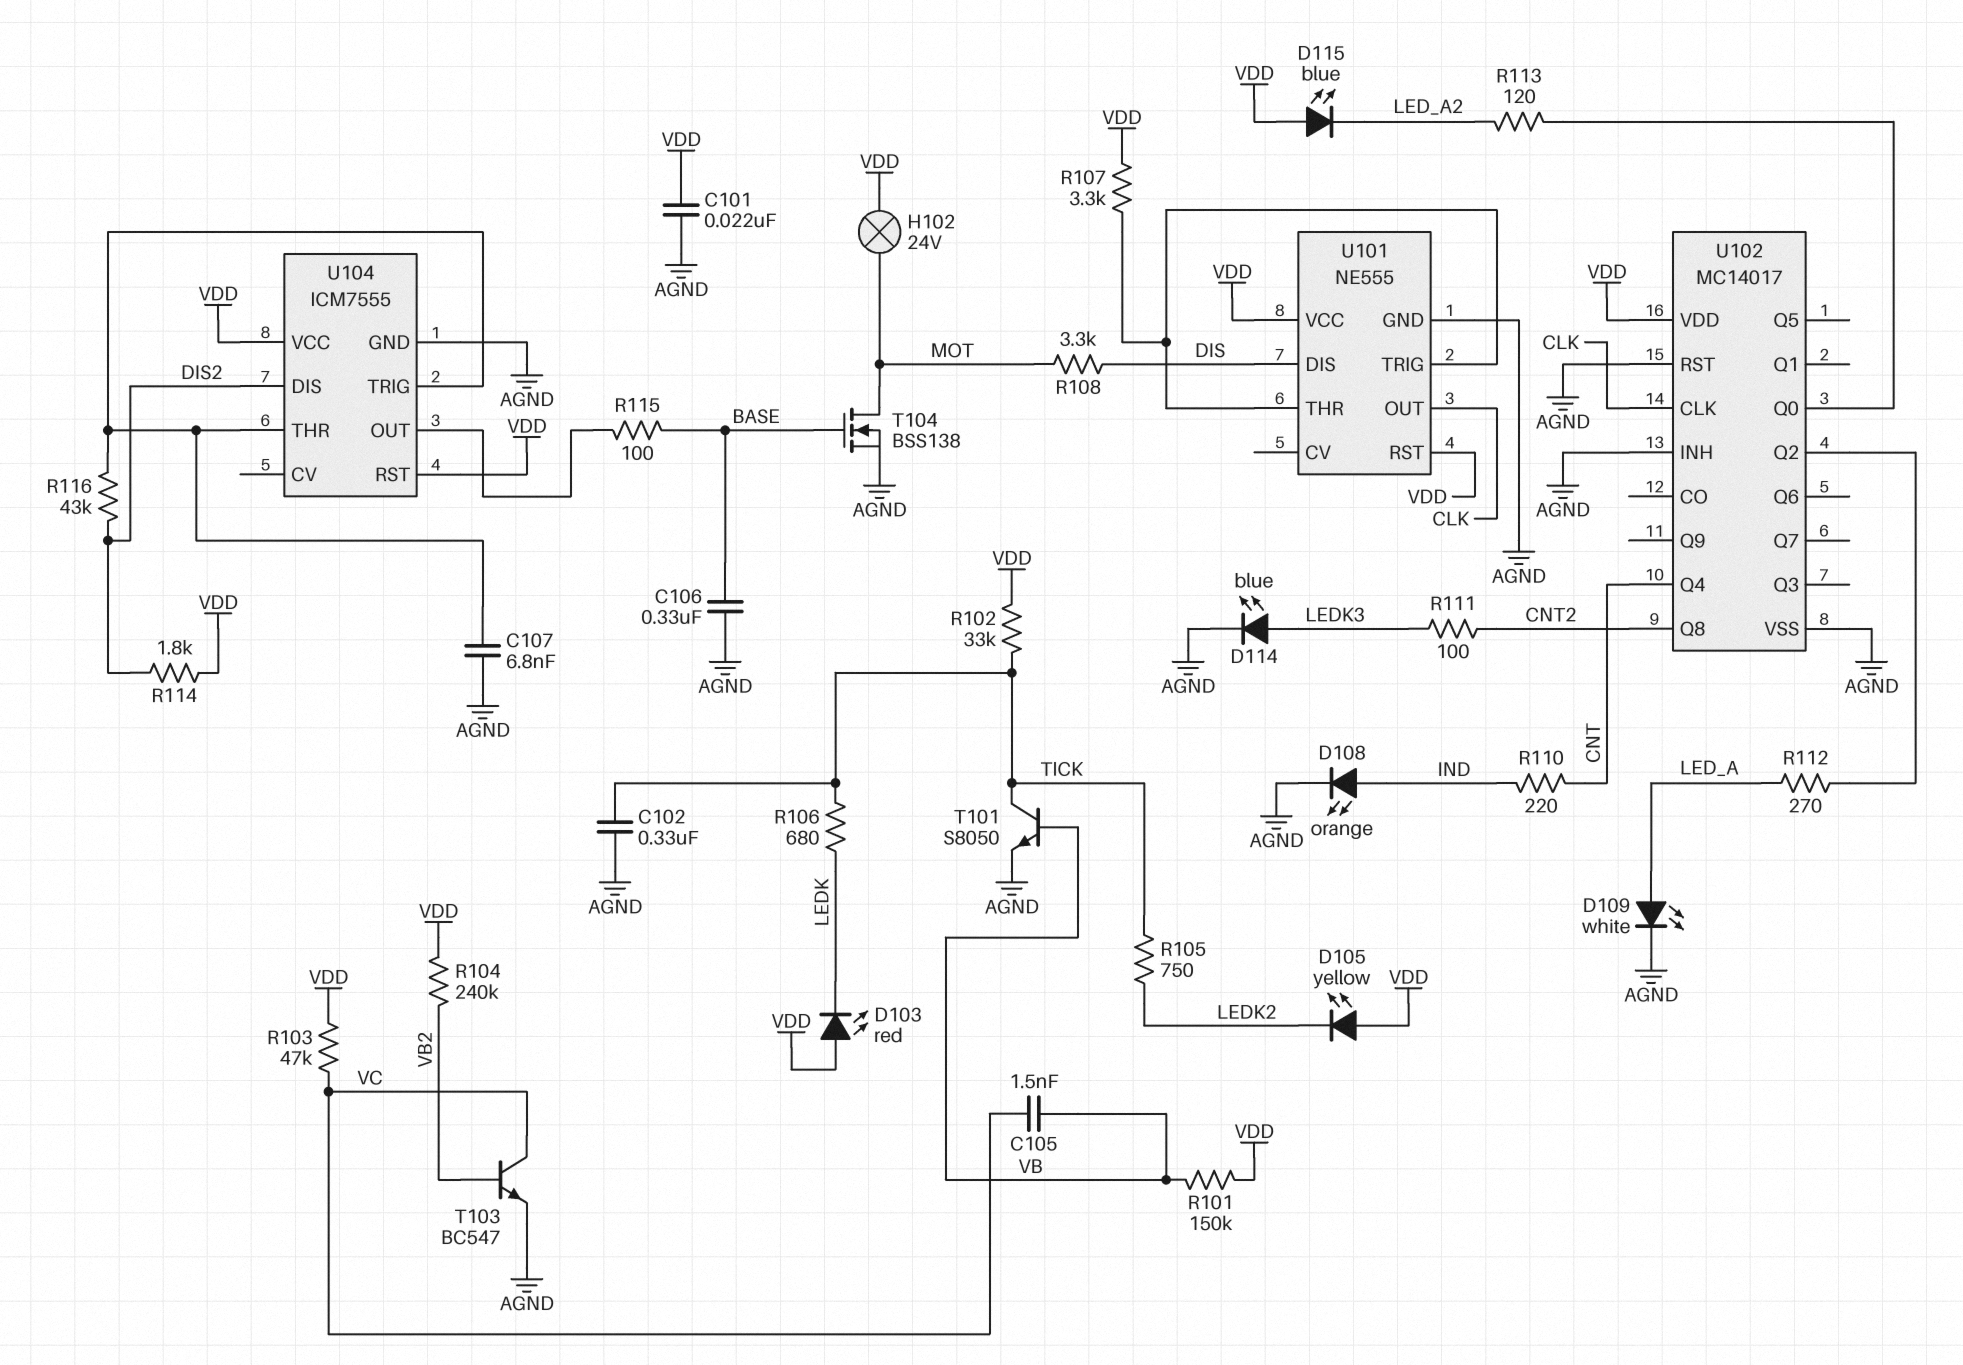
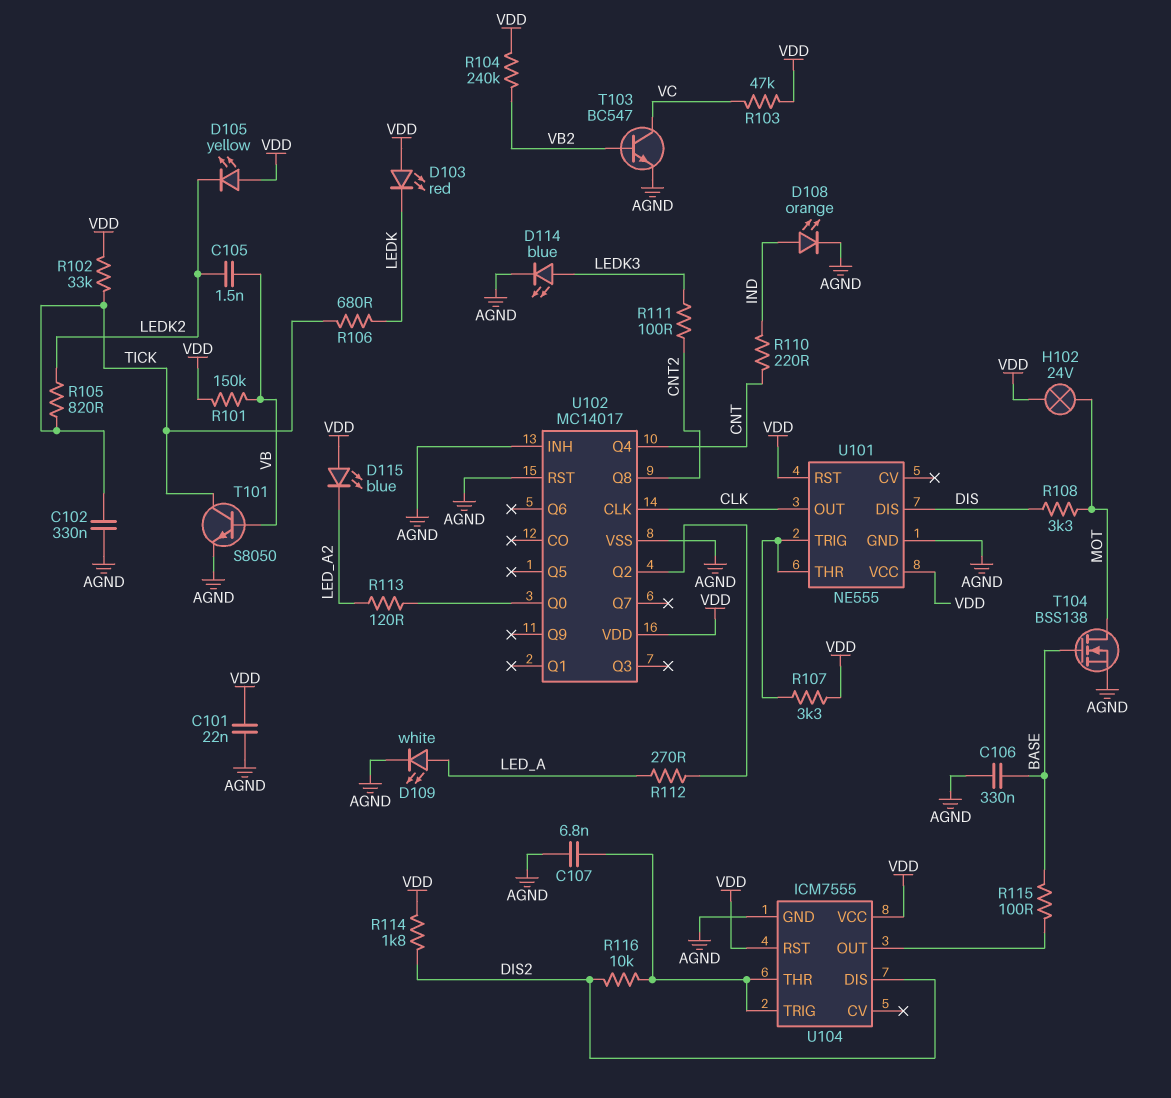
C105: 1.5nF (VB, VC) -> 1.5nF (LEDK2, VB)
R105: 750 (LEDK2, TICK) -> 820 (LEDK2, TICK)
R116: 43k (DIS2, U104/THR) -> 10k (DIS2, U104/THR)

